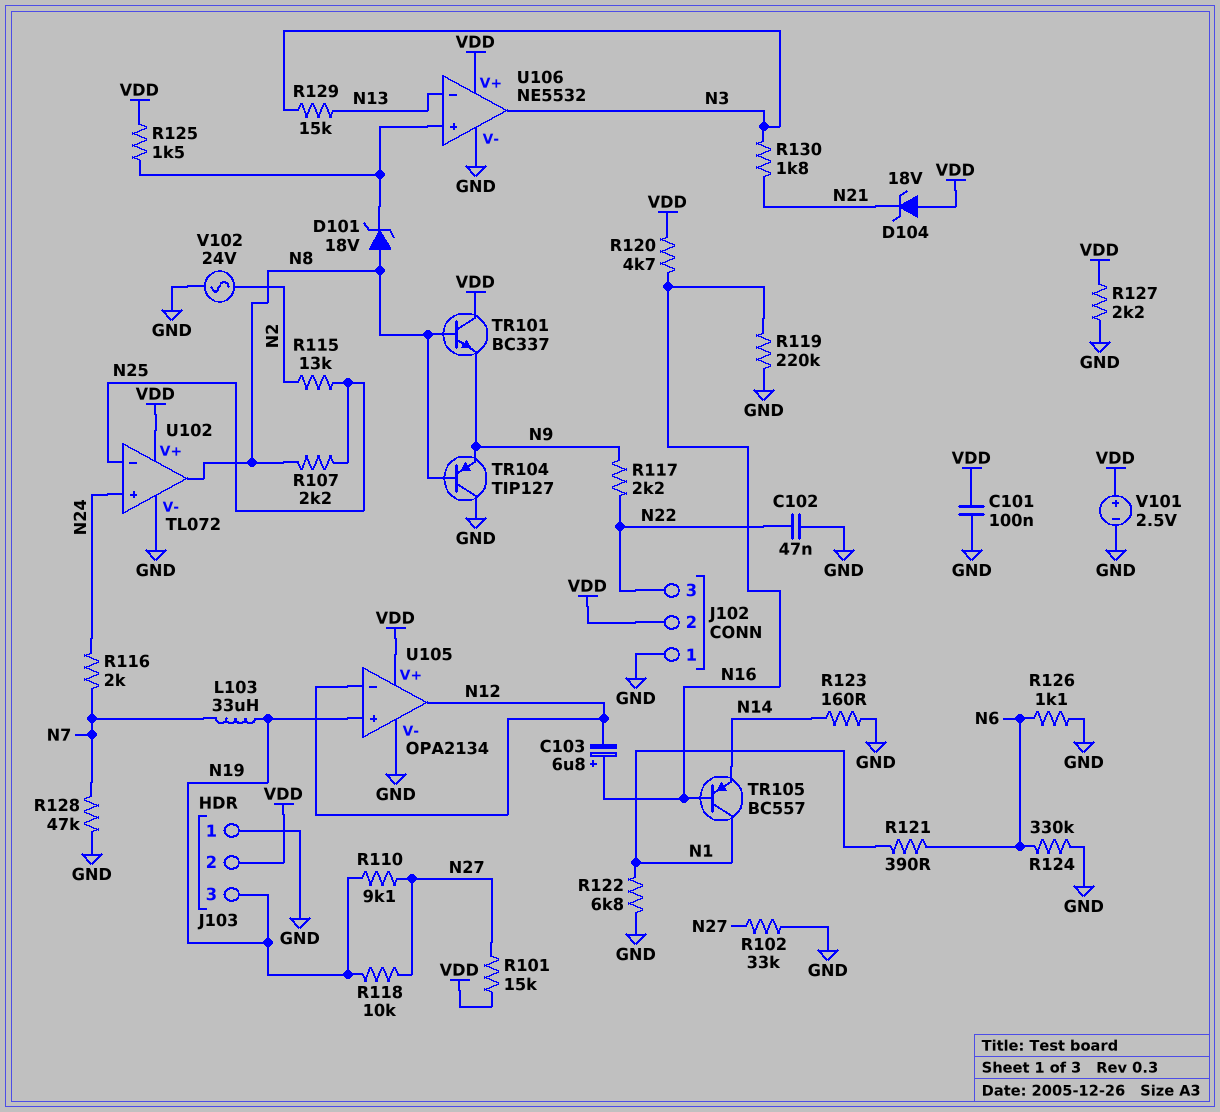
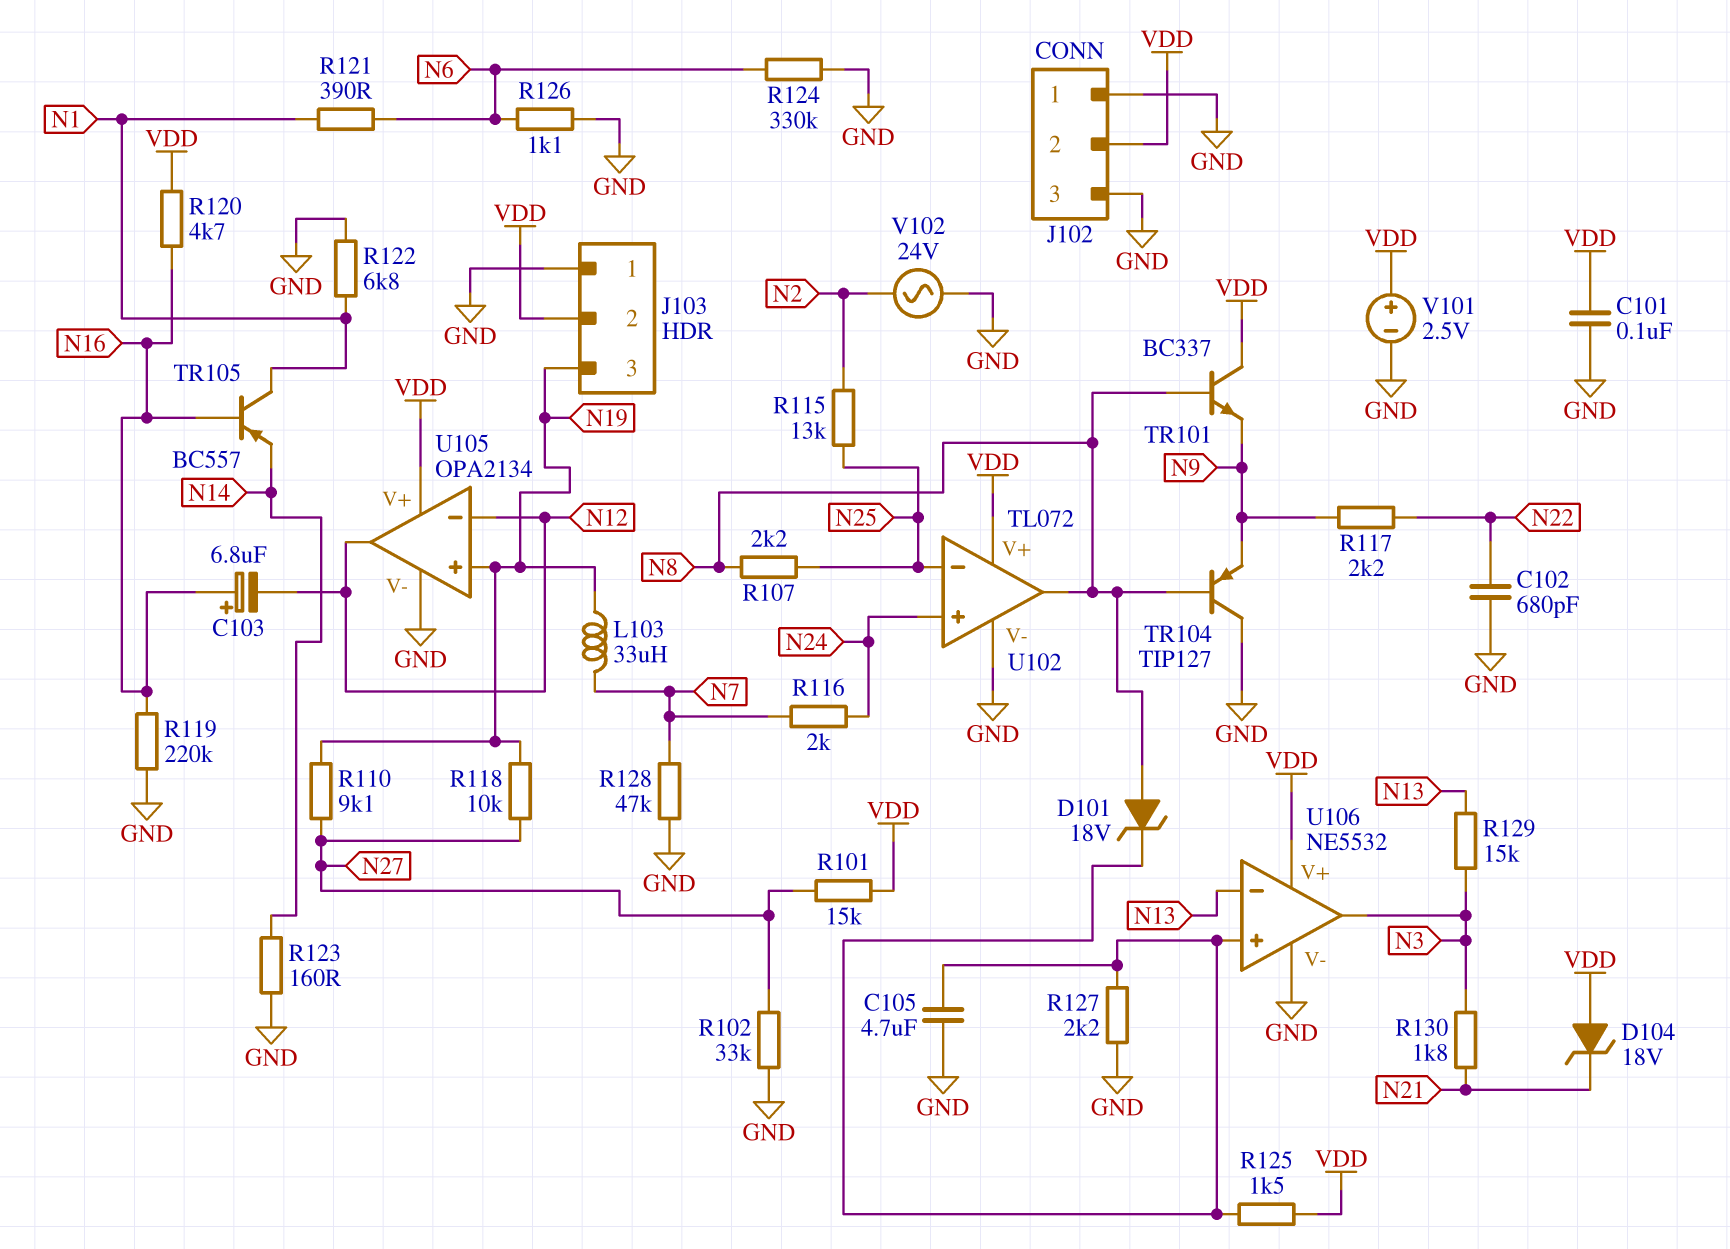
C102: 47nF (GND, N22) -> 680pF (GND, N22)
C105: none -> 4.7uF (GND, U106/in+)
J102 pin 3: N22 -> GND
R127: 2.2k (GND, VDD) -> 2.2k (GND, U106/in+)

